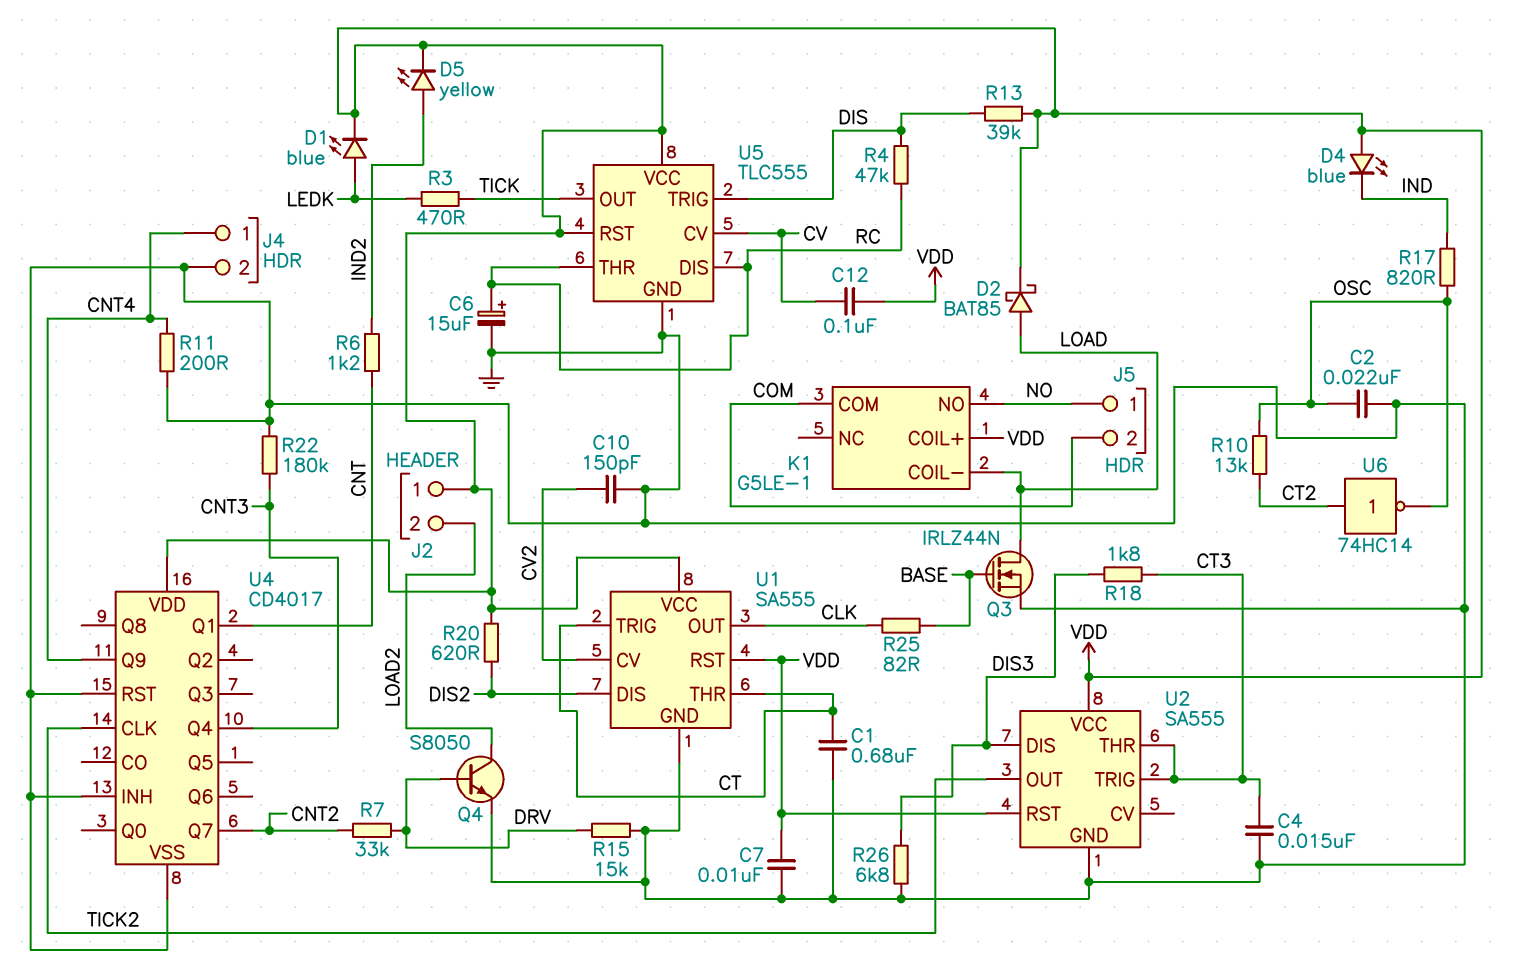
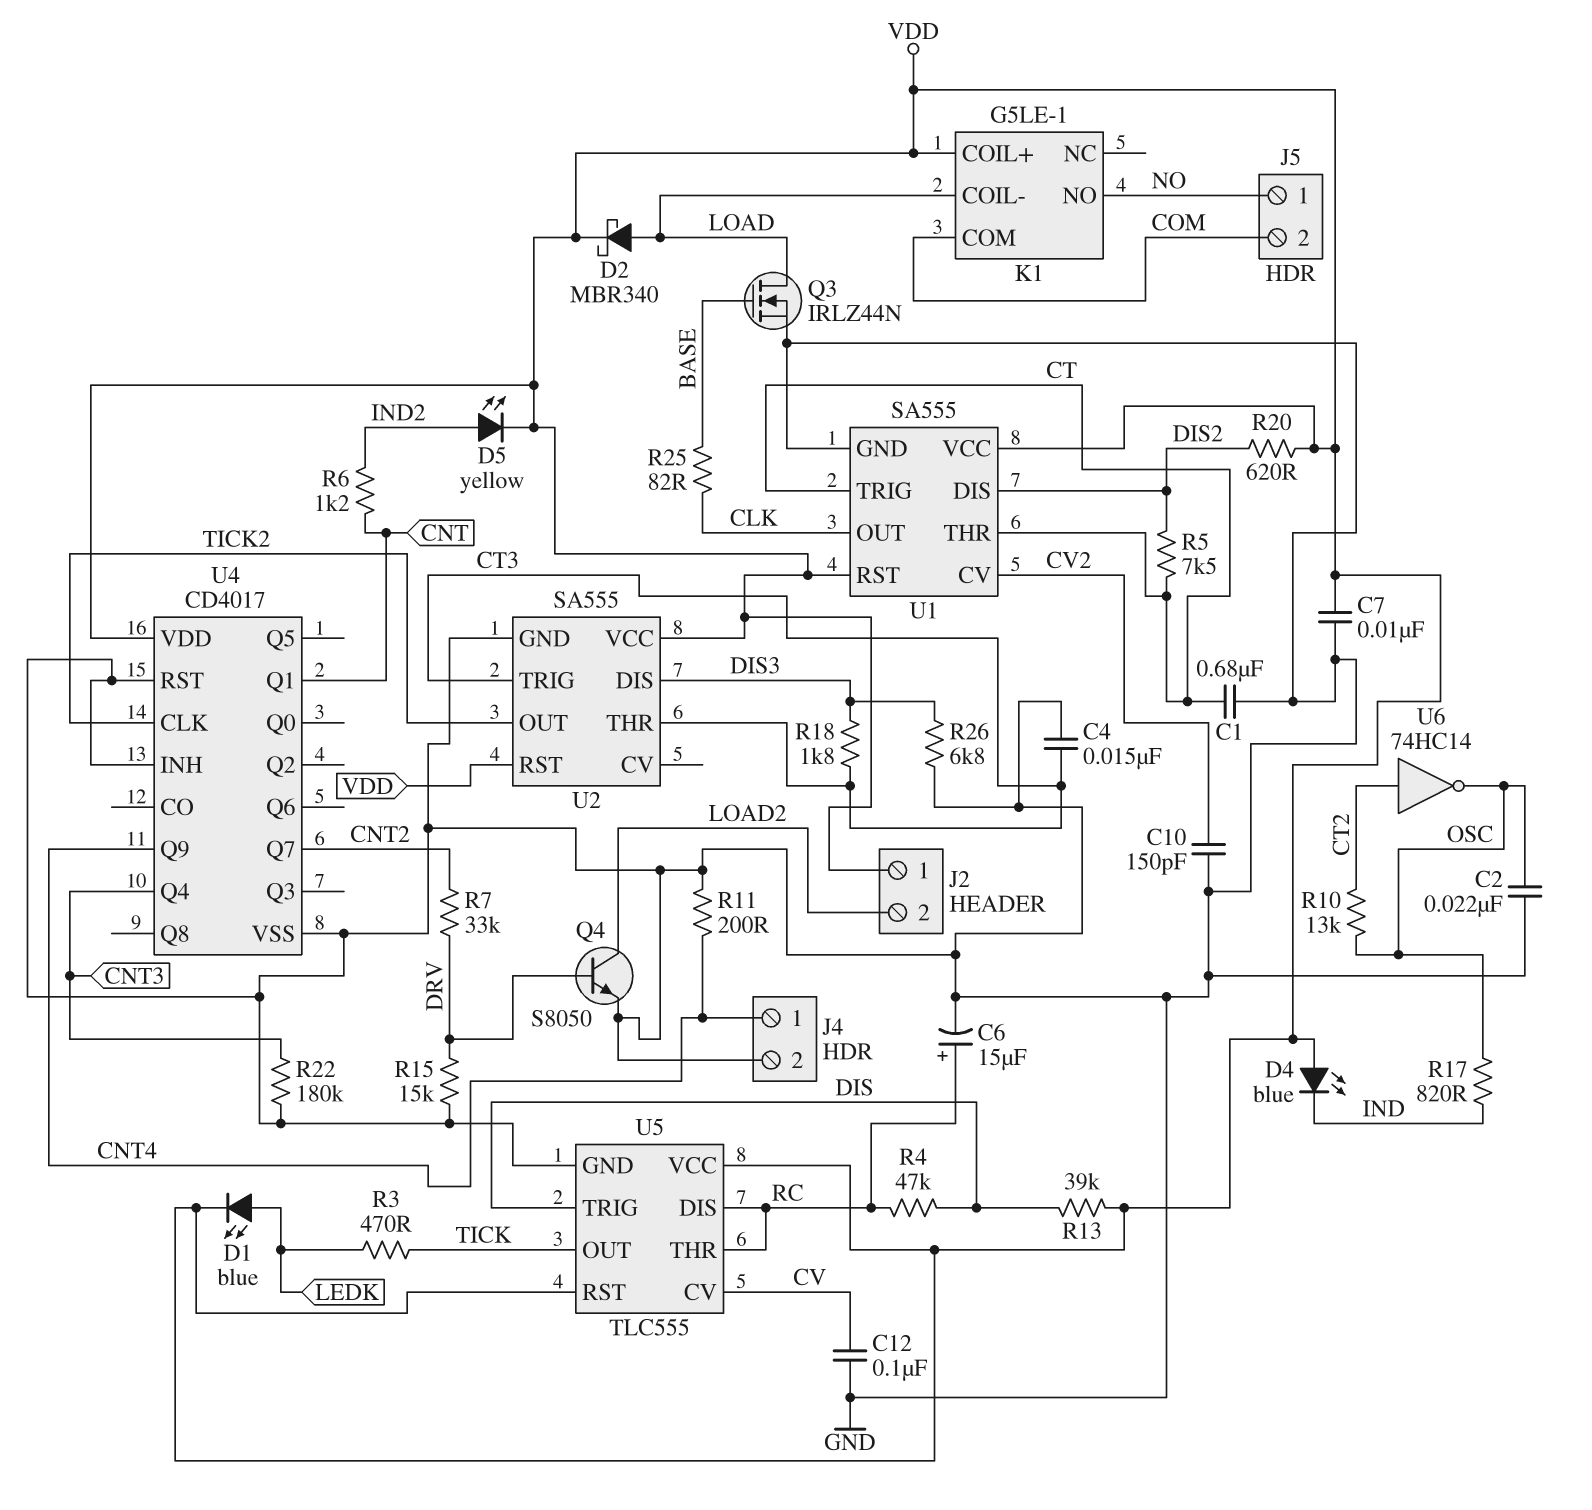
C12: 100nF (CV, VDD) -> 100nF (CV, GND)
D2: schottky BAT85 (A LOAD, K VDD) -> schottky MBR340 (A LOAD, K VDD)
R5: none -> 7.5k (CT, DIS2)

